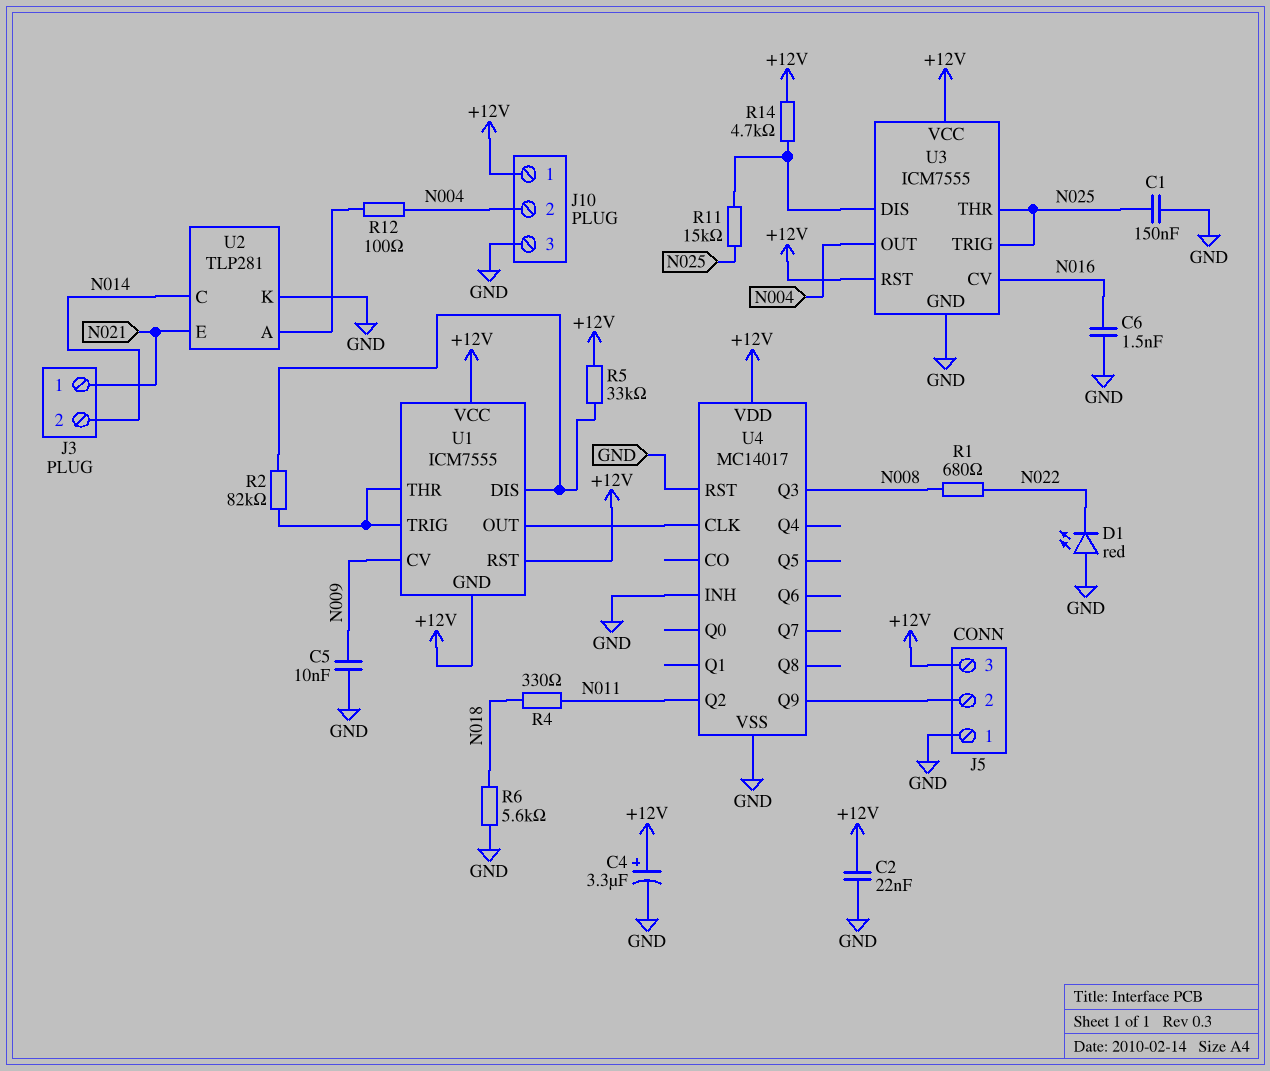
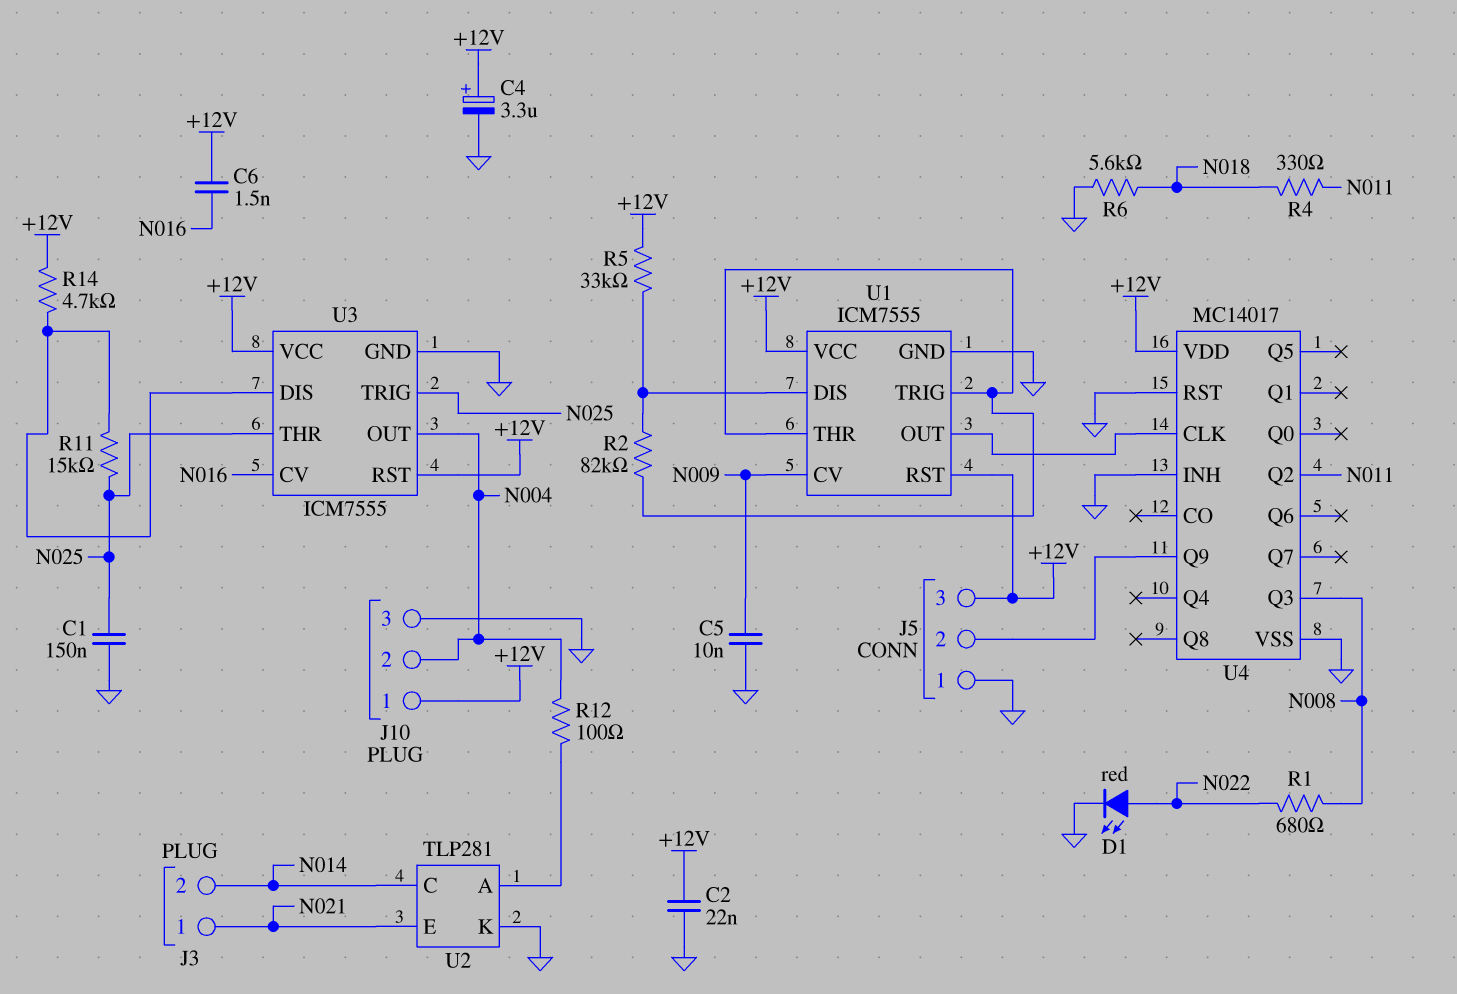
C6: 1.5nF (GND, N016) -> 1.5nF (+12V, N016)
D1: LED red (A GND, K N022) -> LED red (A N022, K GND)
U1 pin GND: +12V -> GND

